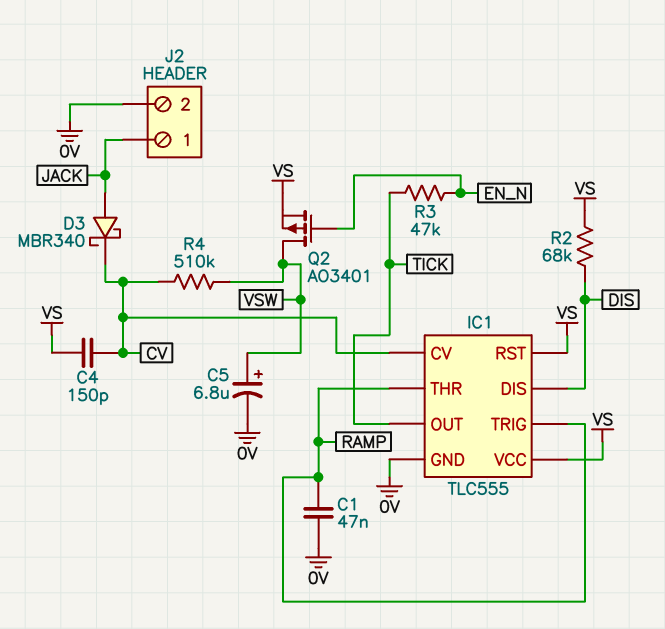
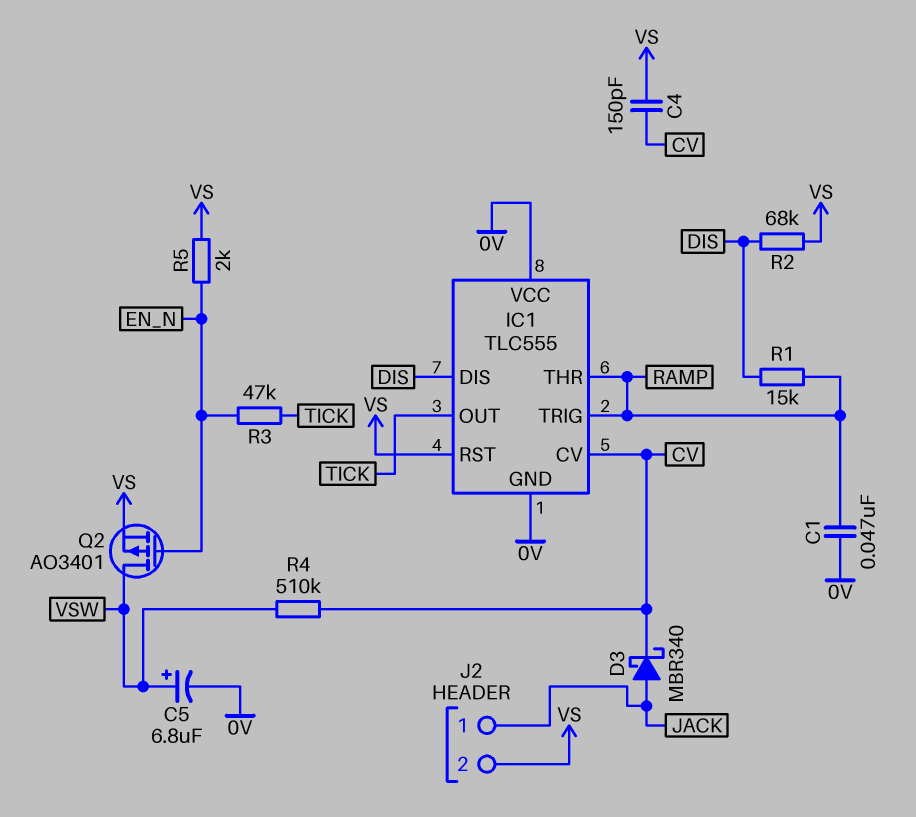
IC1 pin VCC: VS -> 0V
J2 pin 2: 0V -> VS
R1: none -> 15k (DIS, RAMP)
R5: none -> 2k (EN_N, VS)

